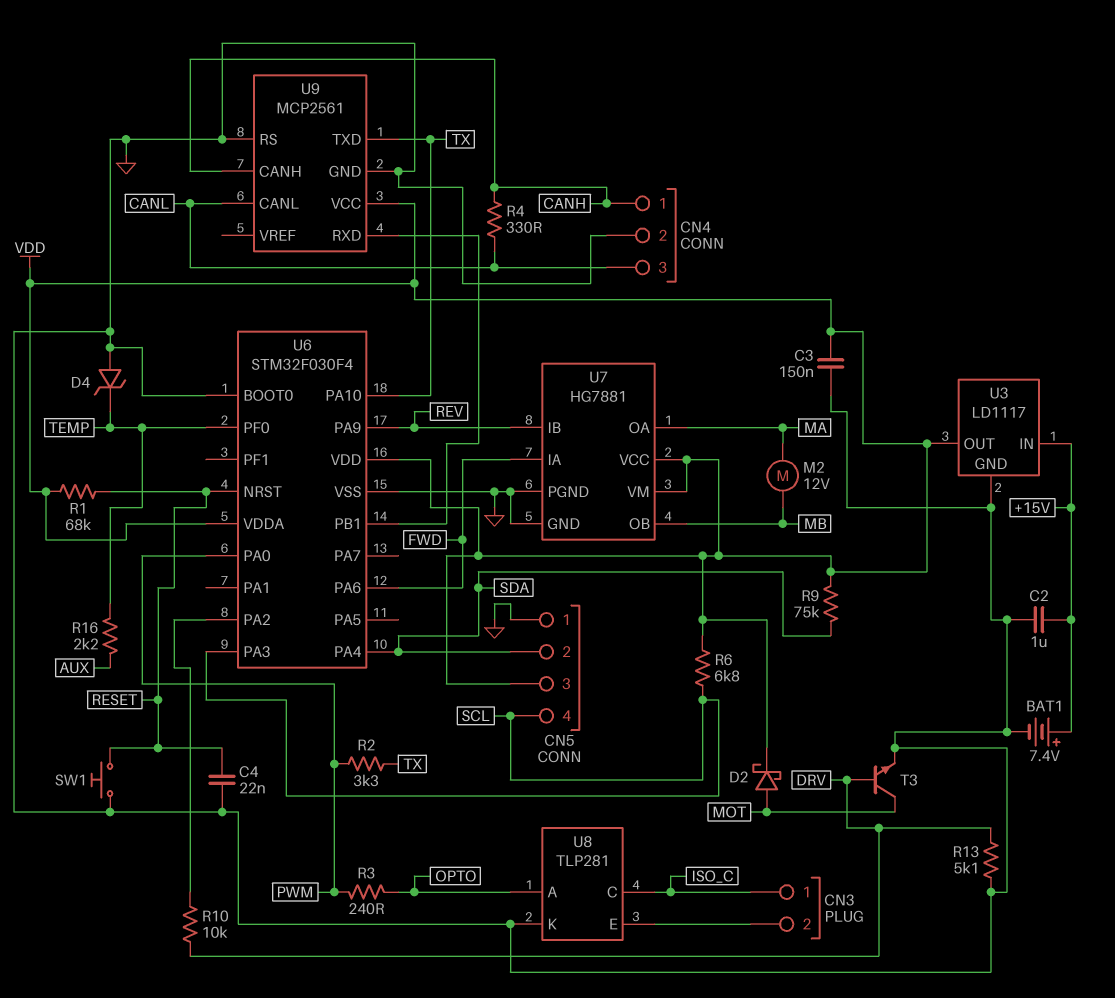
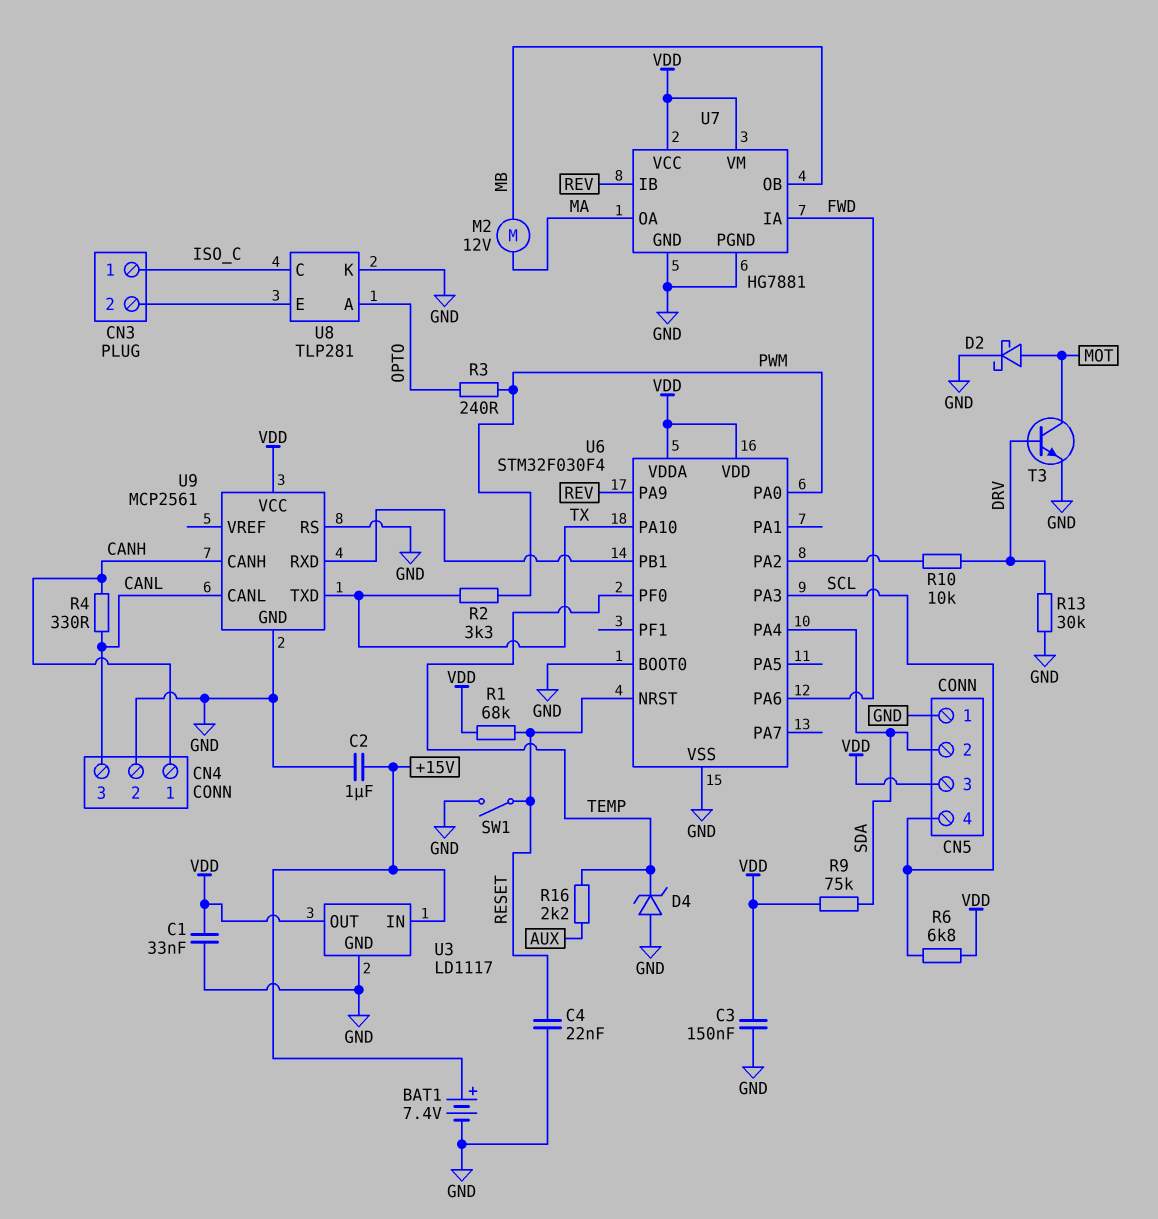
C1: none -> 33nF (GND, VDD)
D2: schottky (A MOT, K VDD) -> schottky (A MOT, K GND)
R13: 5.1k (DRV, GND) -> 30k (DRV, GND)
SW1: button (GND, RESET) -> switch (GND, RESET)

